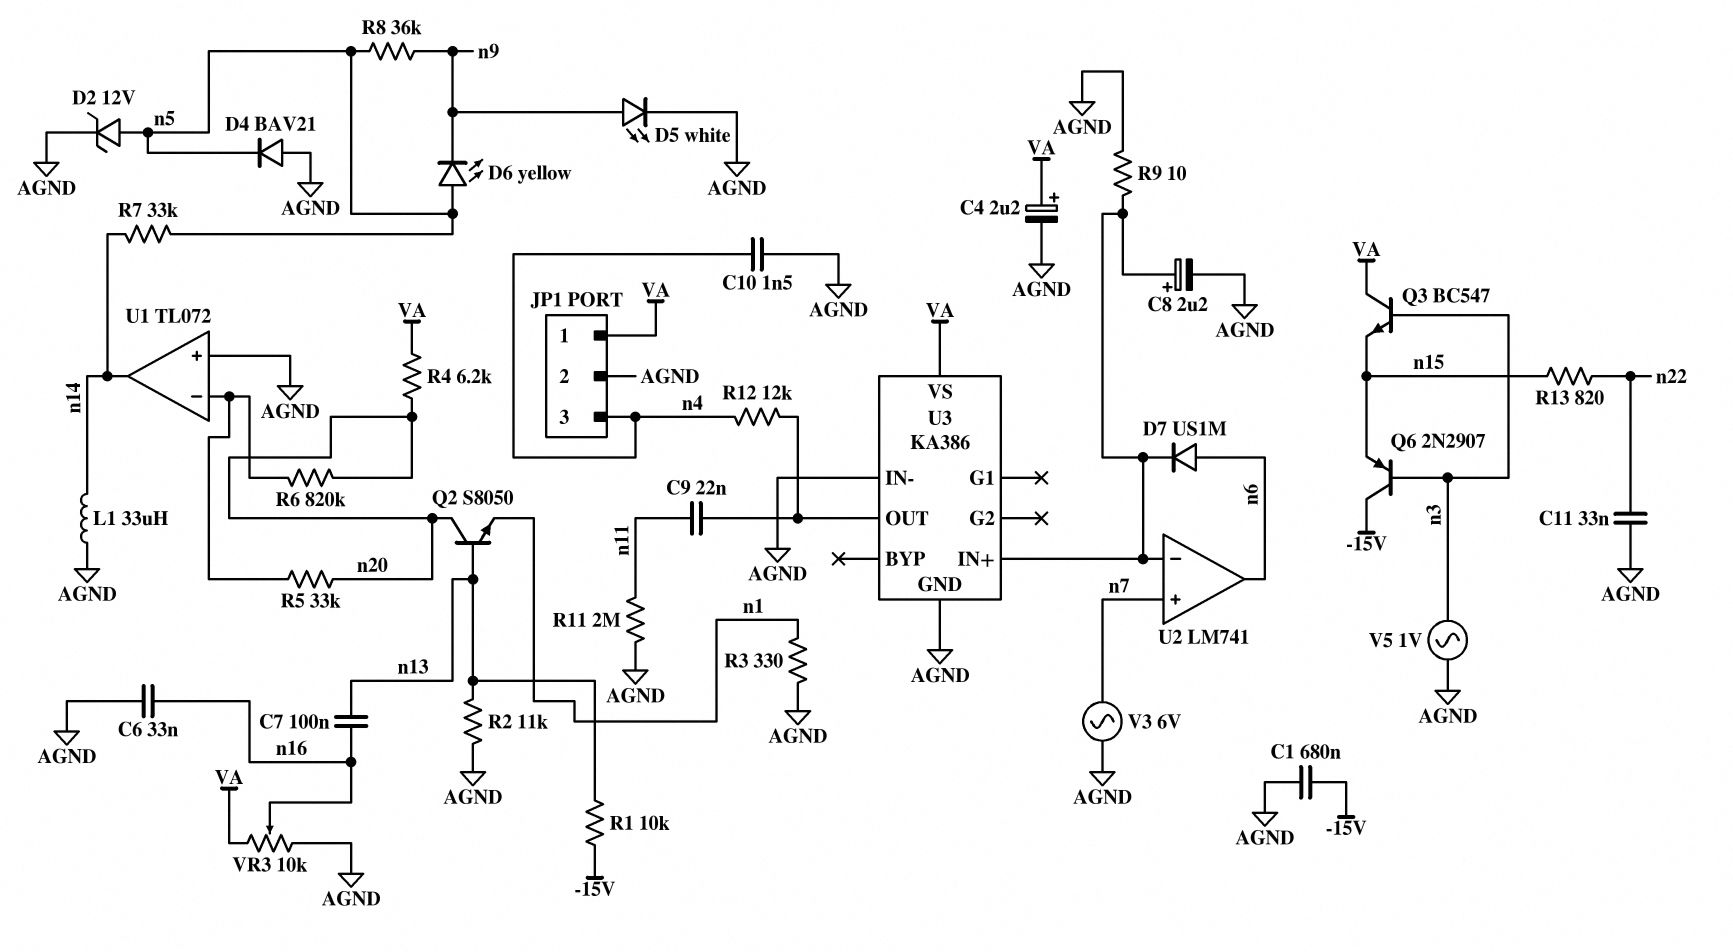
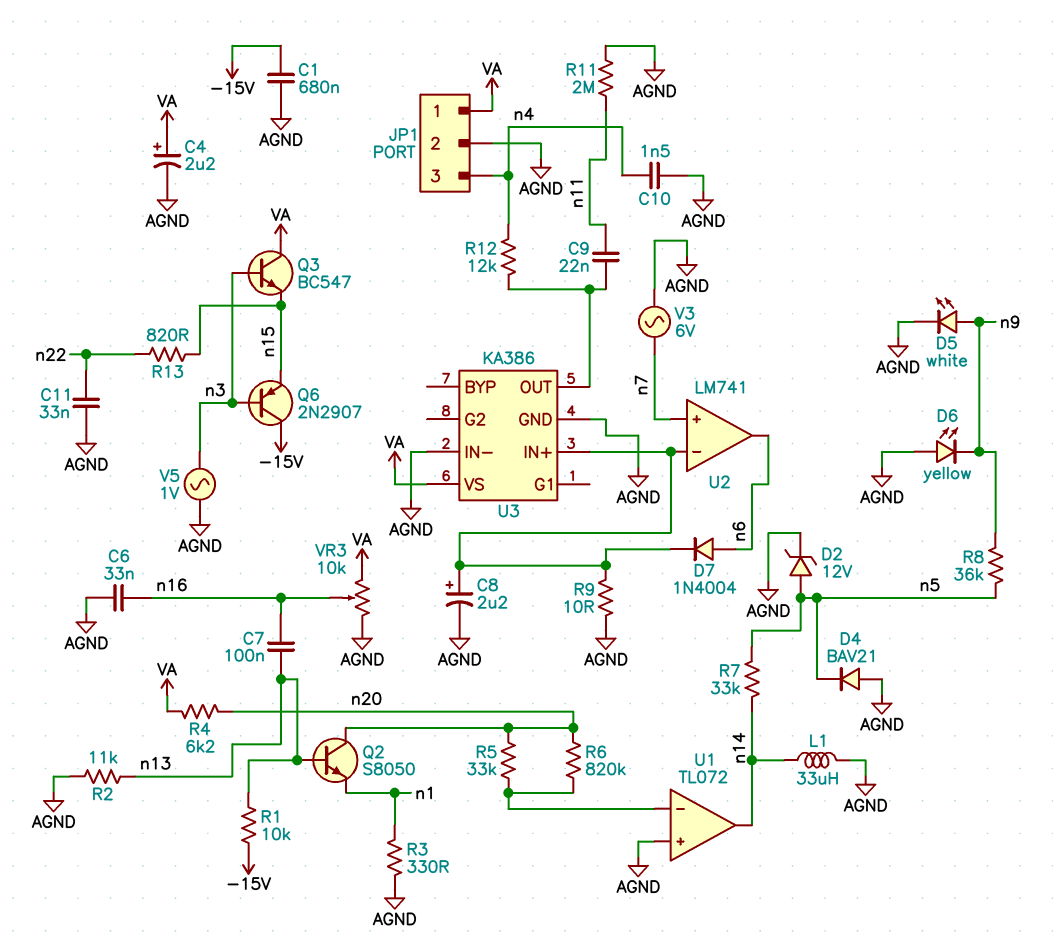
D6: LED yellow (A n5, K n9) -> LED yellow (A AGND, K n9)
D7: diode US1M (A n6, K U2/in-) -> diode 1N4004 (A n6, K U2/in-)

